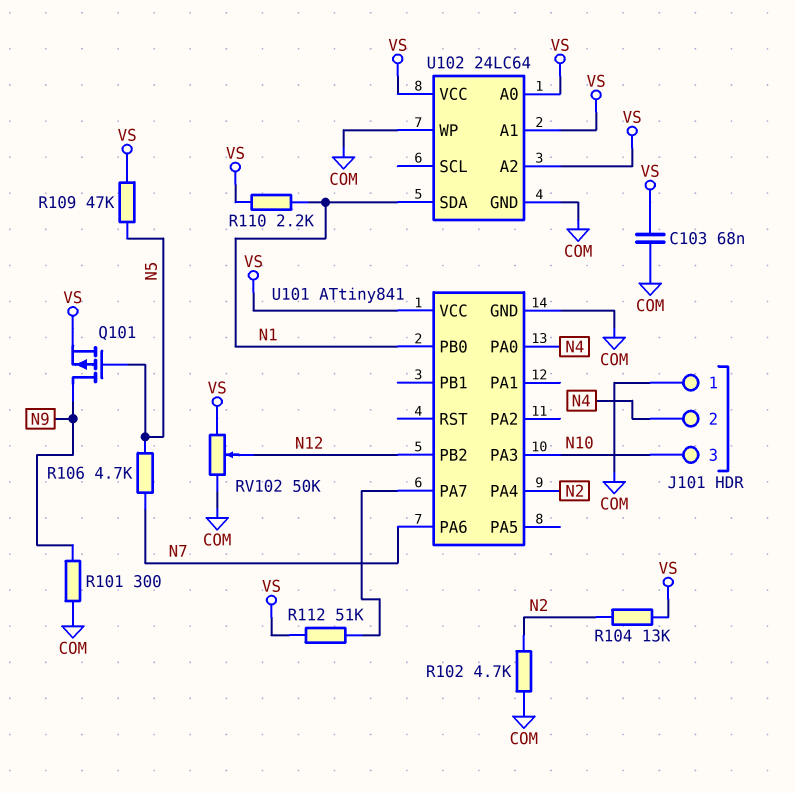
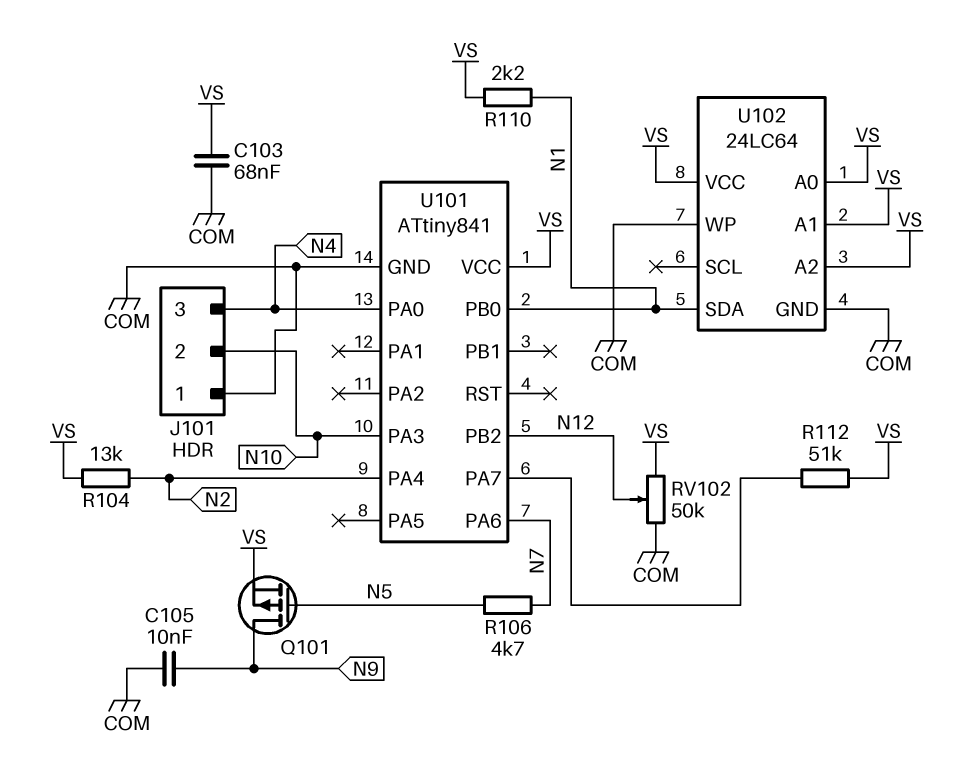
C105: none -> 10nF (COM, N9)
J101 pin 2: N4 -> N10
J101 pin 3: N10 -> N4
R101: 300 (COM, N9) -> none
R102: 4.7k (COM, N2) -> none
R109: 47k (N5, VS) -> none

